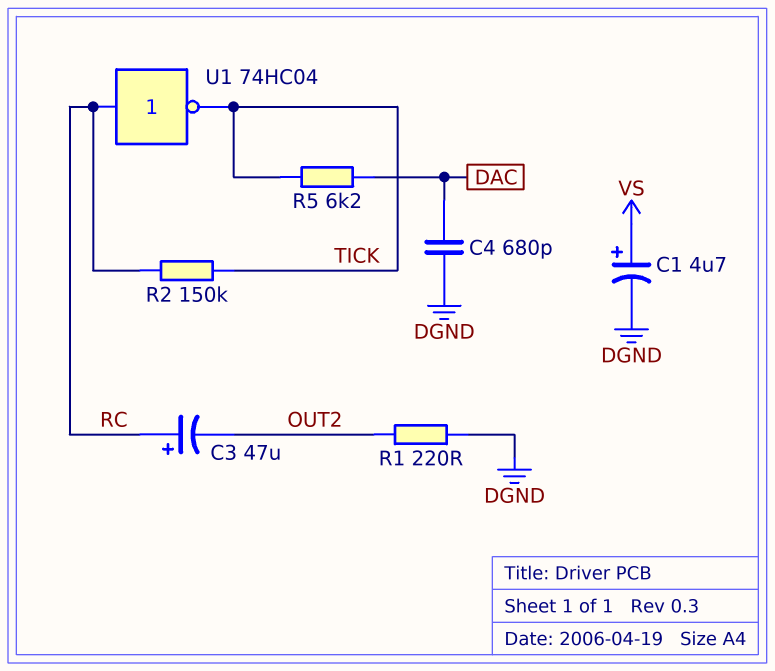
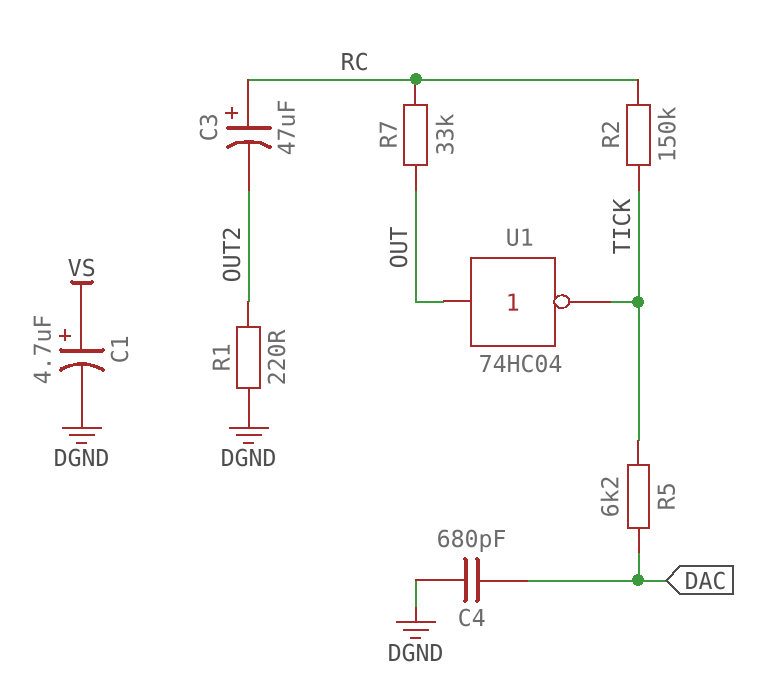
R7: none -> 33k (OUT, RC)
U1: NOT 74HC04 (in RC, out TICK) -> NOT 74HC04 (in OUT, out TICK)

